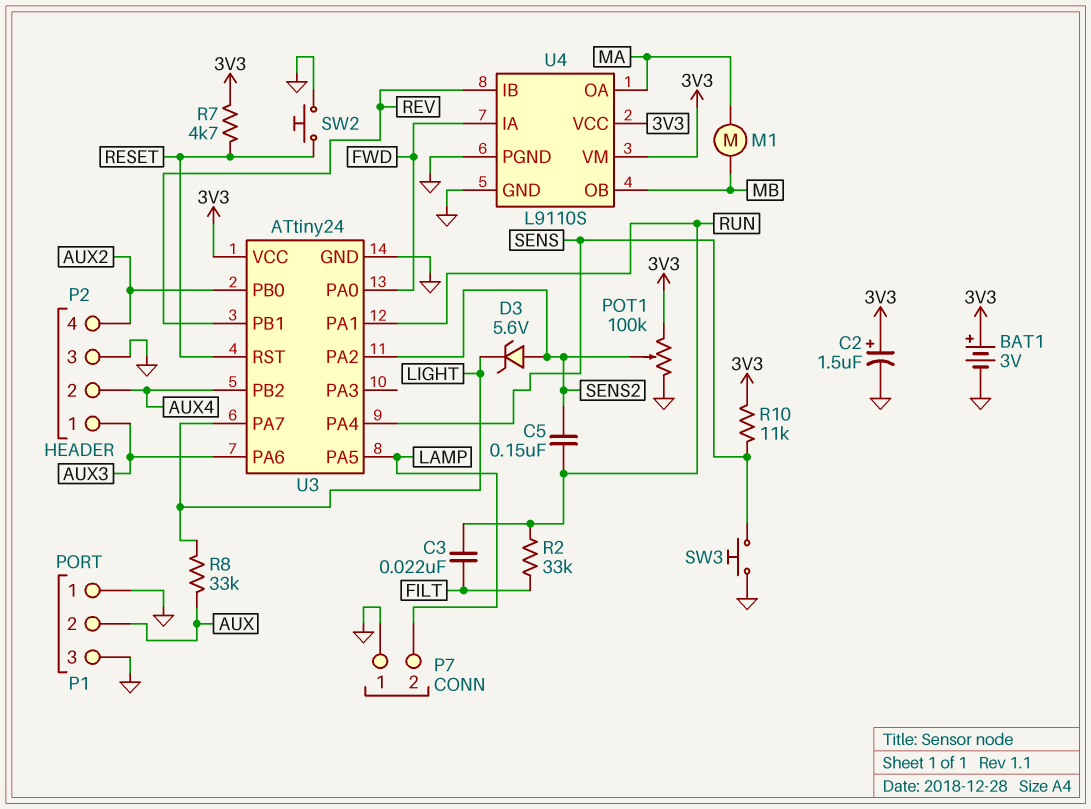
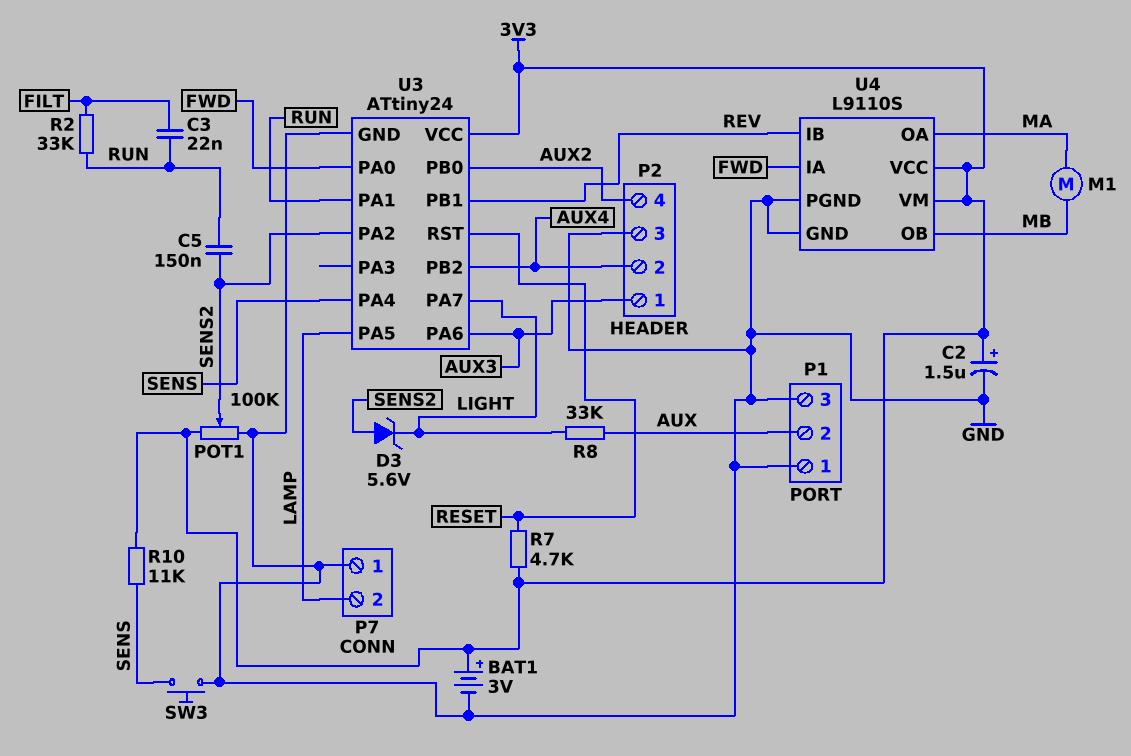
SW2: button (GND, RESET) -> none

